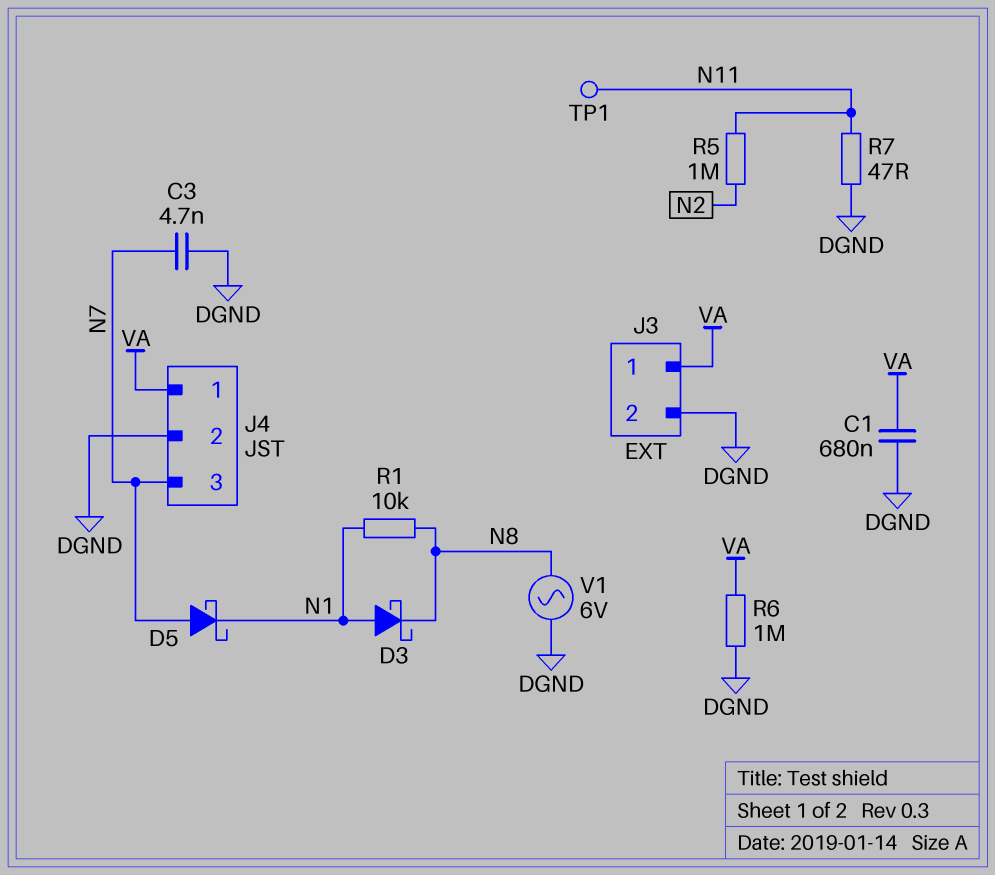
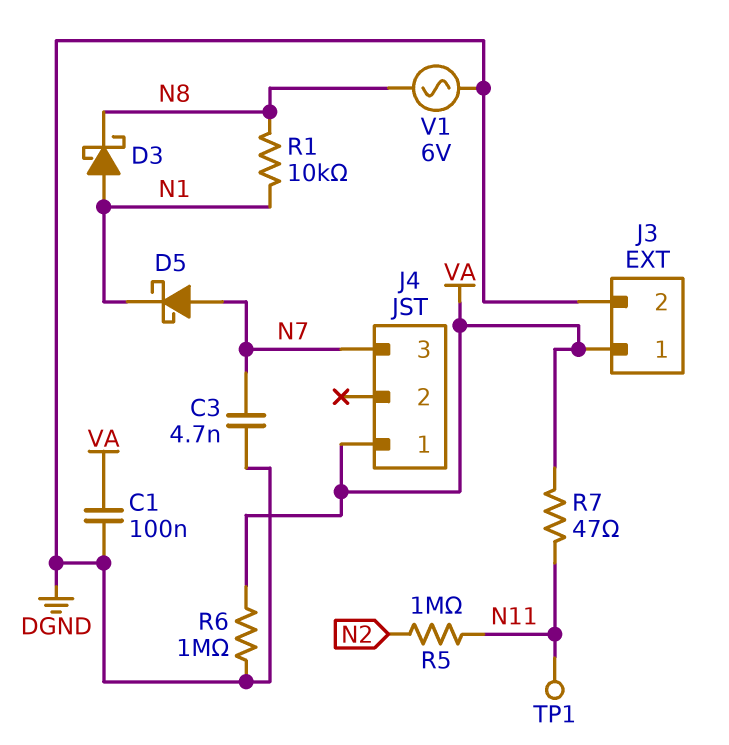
C1: 680nF (DGND, VA) -> 100nF (DGND, VA)
J4 pin 2: DGND -> none
R7: 47 (DGND, N11) -> 47 (N11, VA)

